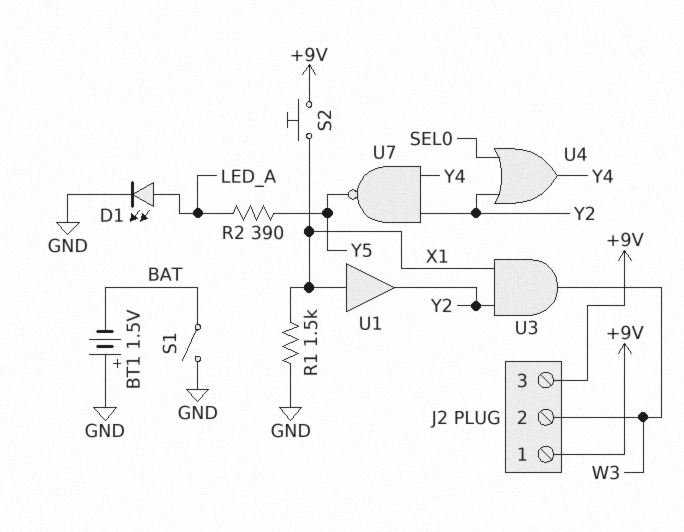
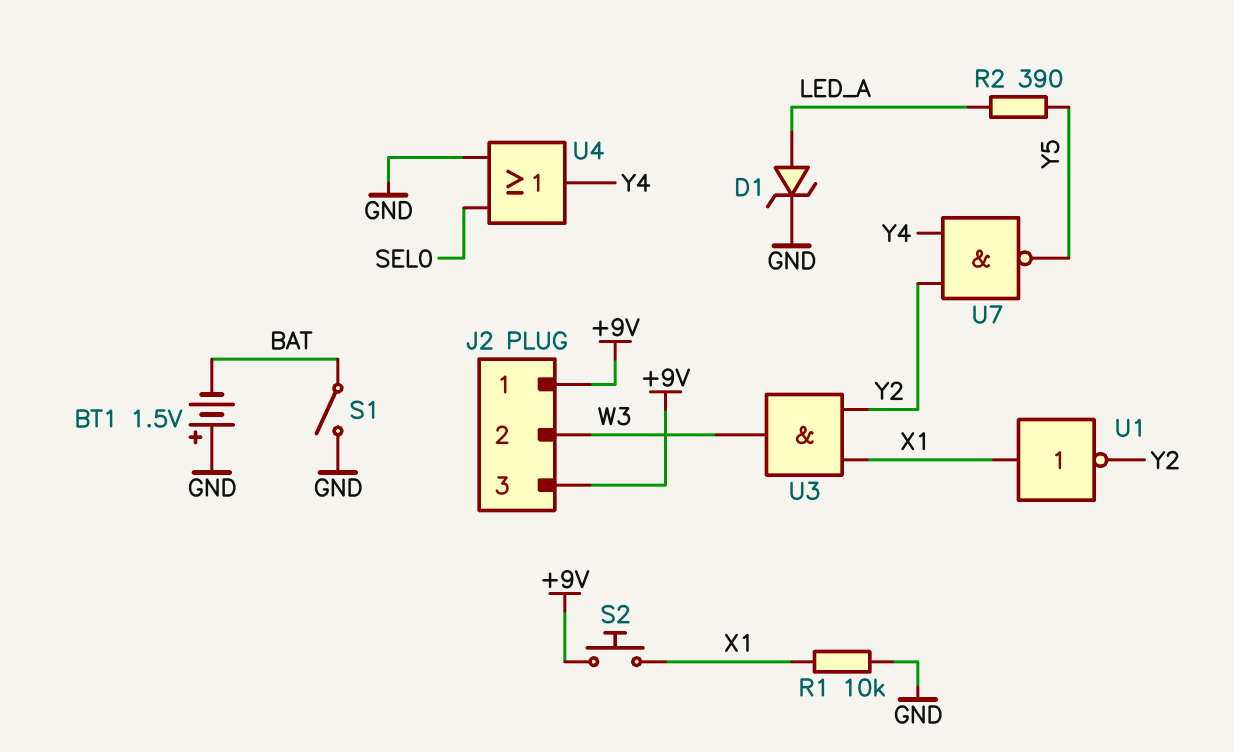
D1: LED (A LED_A, K GND) -> zener (A LED_A, K GND)
R1: 1.5k (GND, X1) -> 10k (GND, X1)
U1: buffer (in X1, out Y2) -> NOT (in X1, out Y2)
U4: OR (in SEL0, in Y2, out Y4) -> OR (in GND, in SEL0, out Y4)

